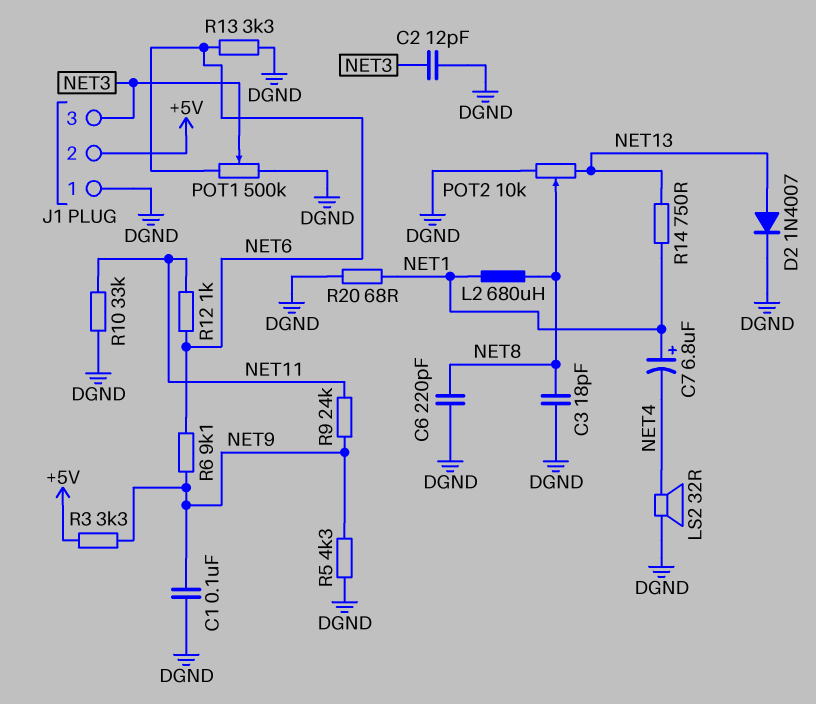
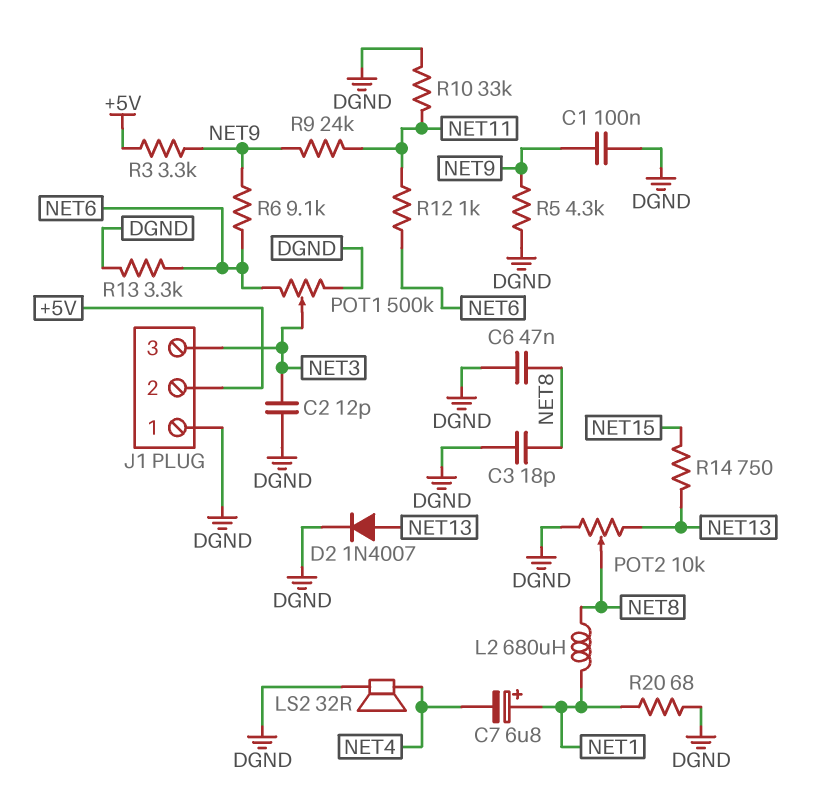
C6: 220pF (DGND, NET8) -> 47nF (DGND, NET8)
R14: 750 (NET1, NET13) -> 750 (NET13, NET15)

